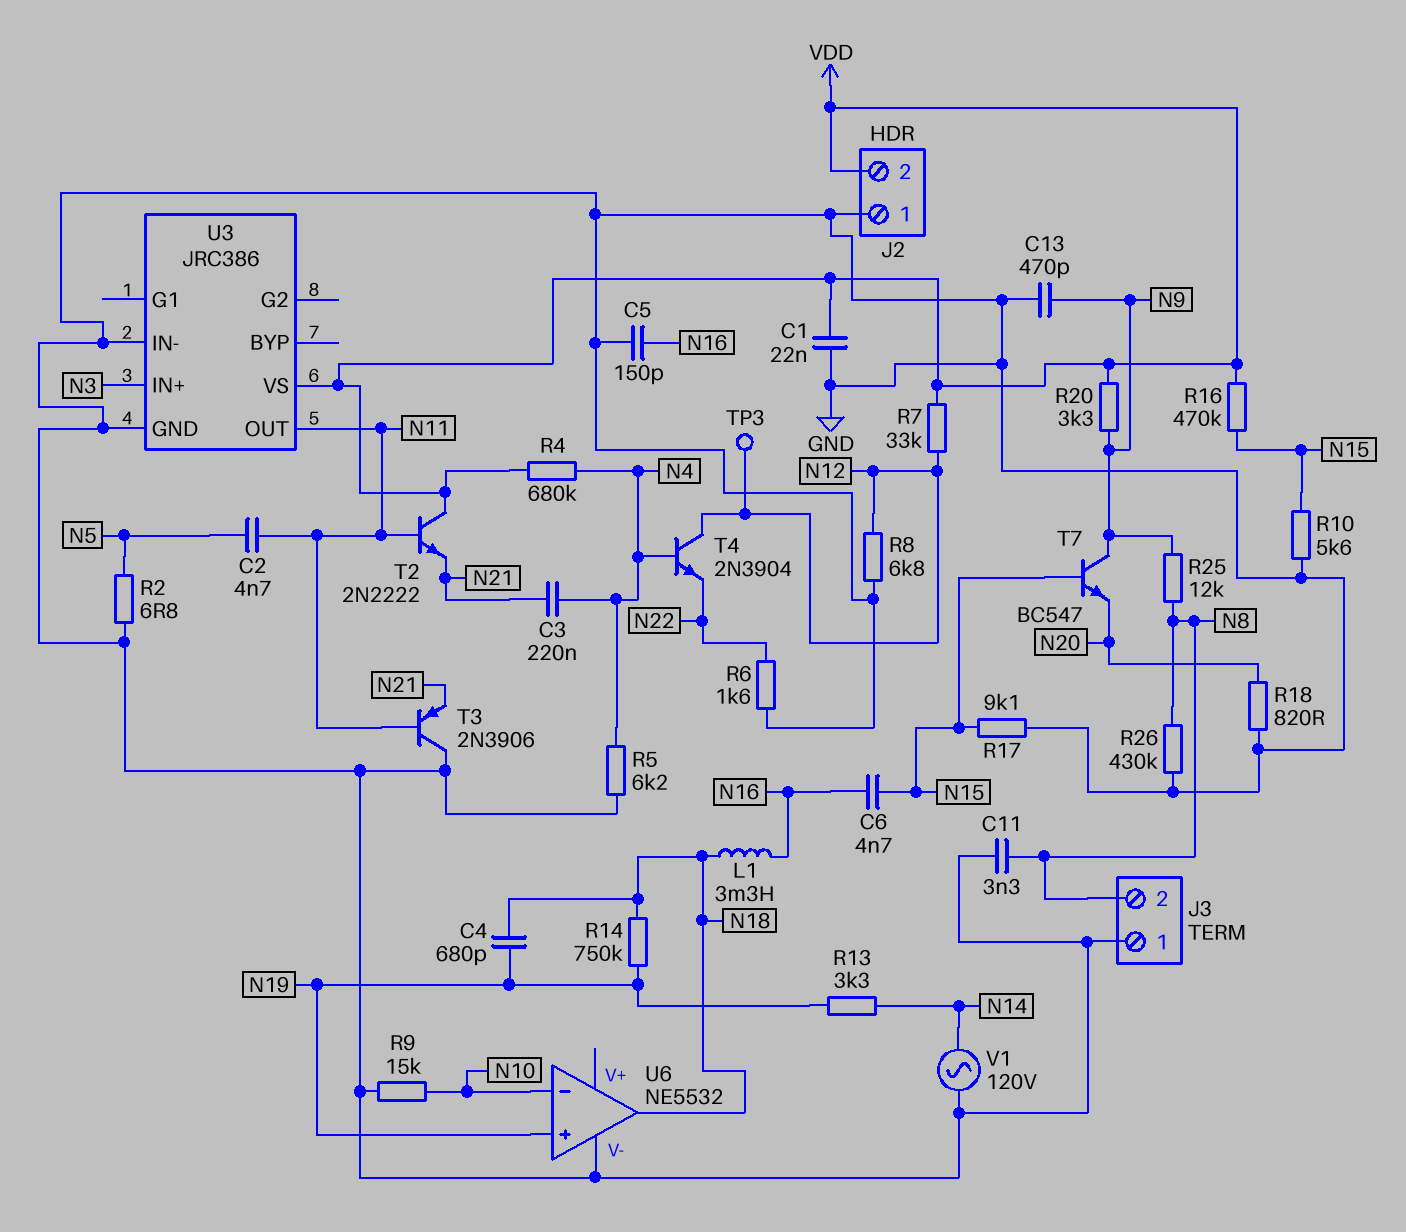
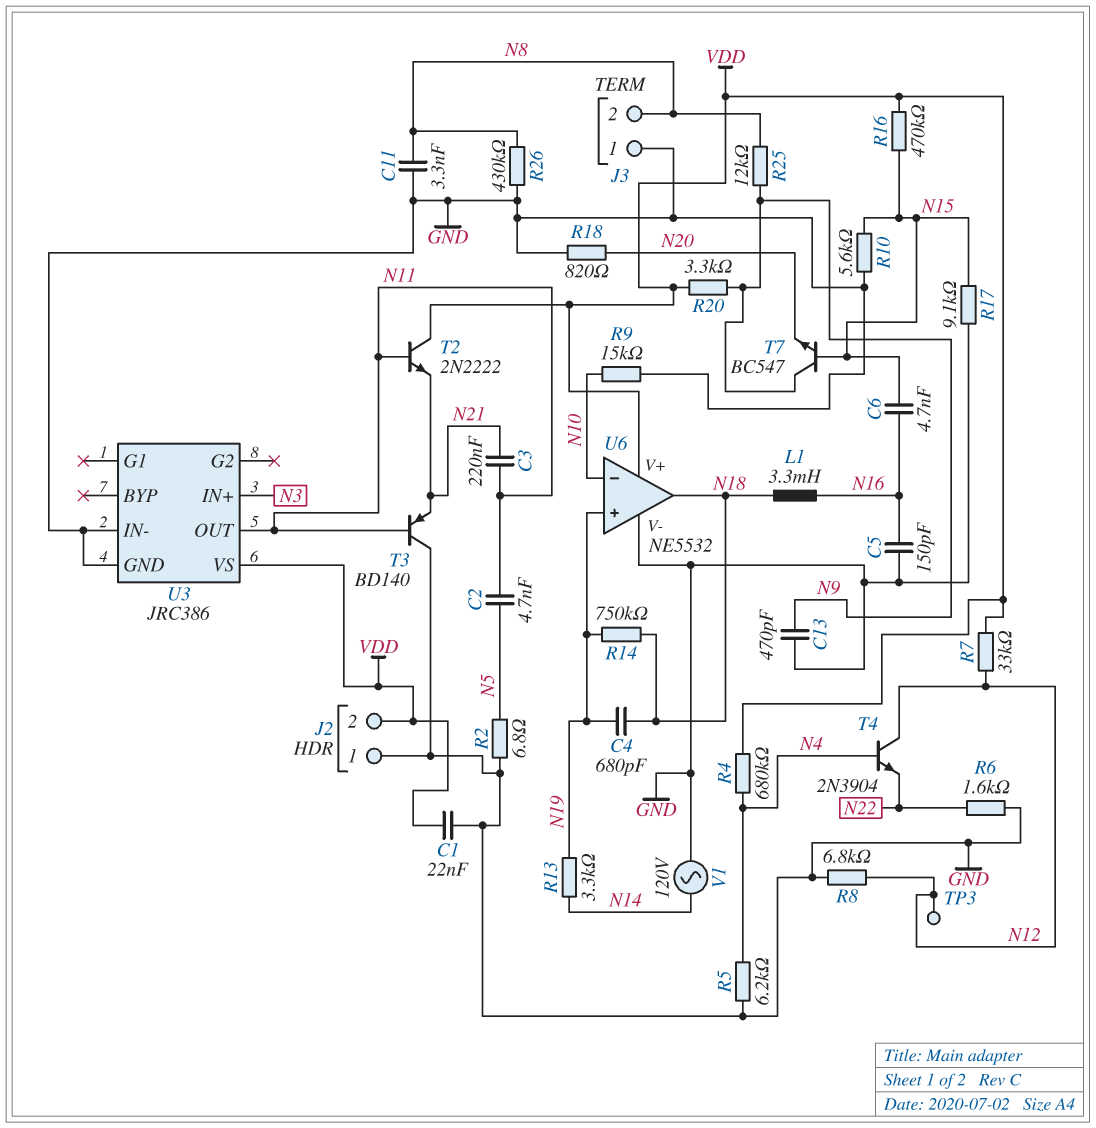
C3: 220nF (N4, N21) -> 220nF (N11, N21)
T3: PNP 2N3906 (B N11, C GND, E N21) -> PNP BD140 (B N11, C GND, E N21)
U6 pin V+: none -> VDD

